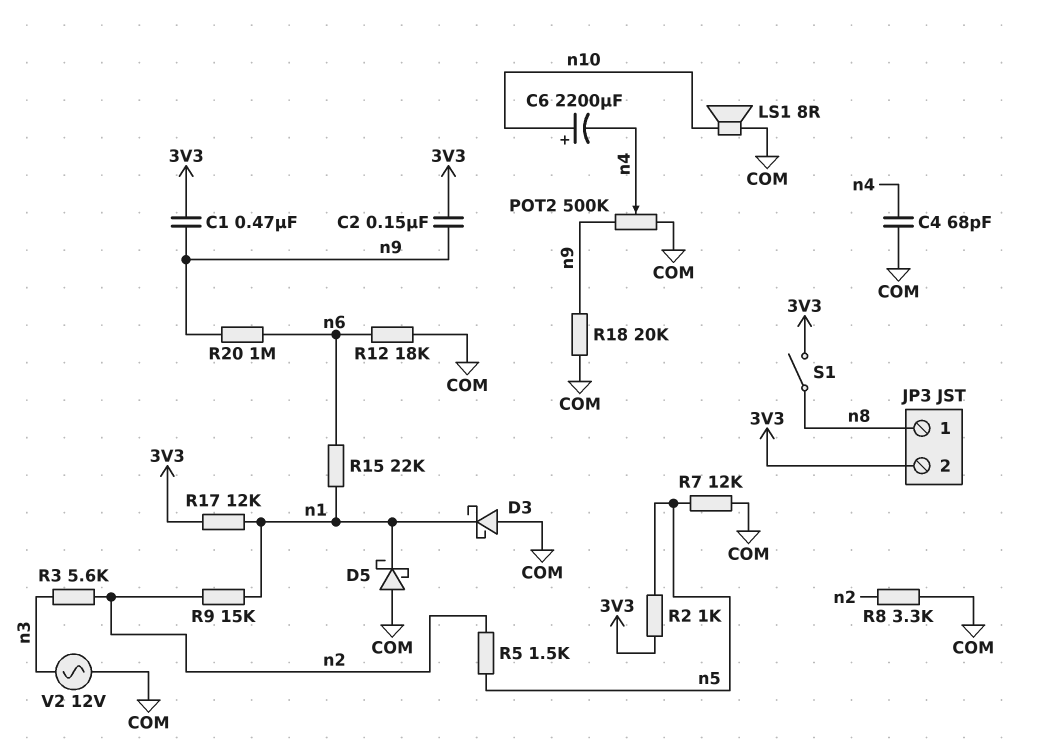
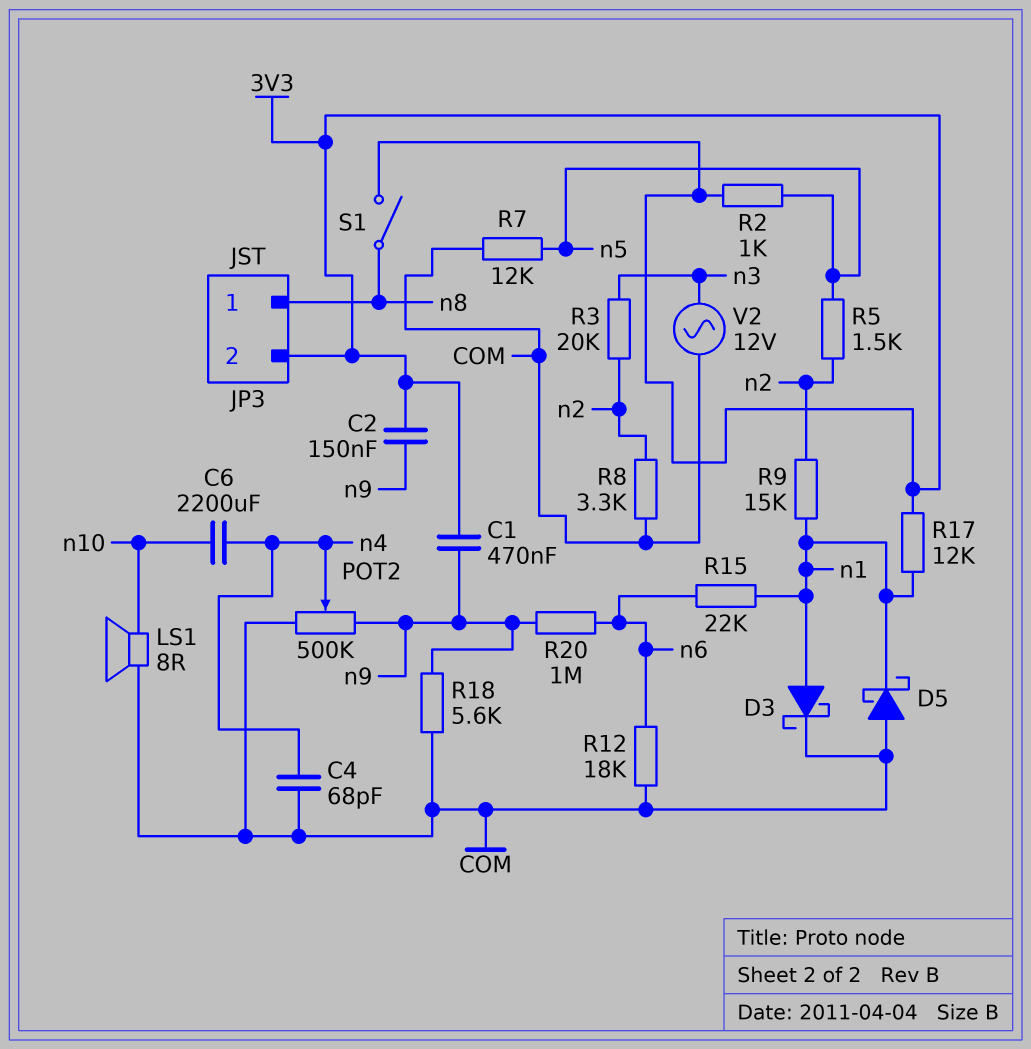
C6: 2200uF (plus n10, minus n4) -> 2200uF (n4, n10)
D3: schottky (A COM, K n1) -> schottky (A n1, K COM)
R3: 5.6k (n2, n3) -> 20k (n2, n3)
R18: 20k (COM, n9) -> 5.6k (COM, n9)

